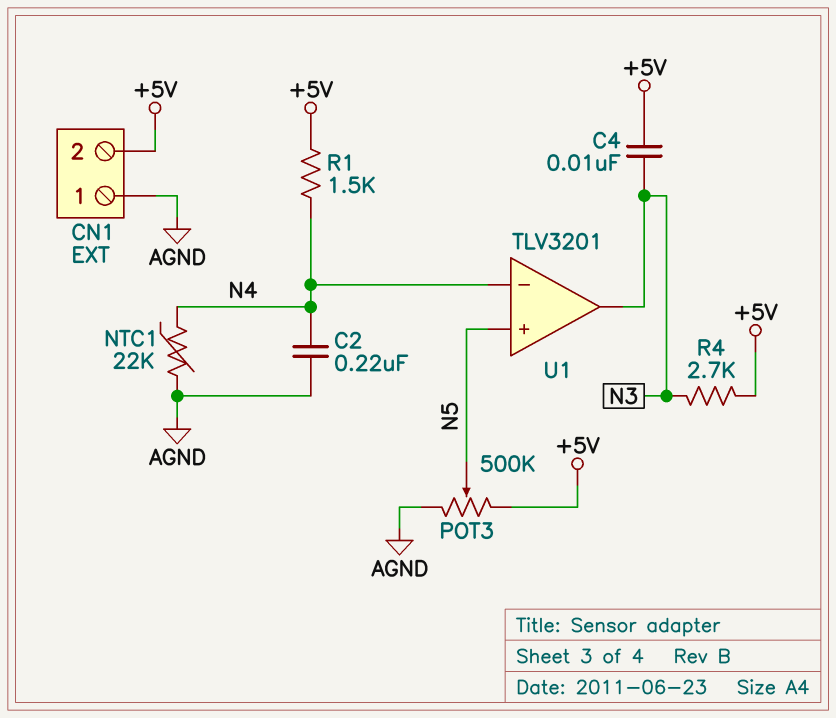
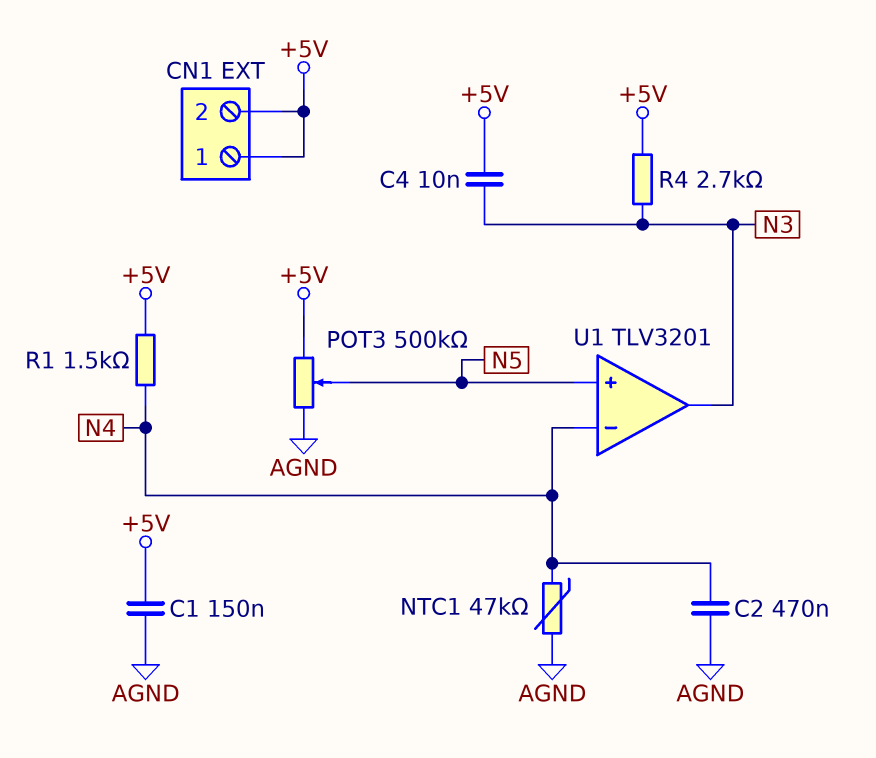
C1: none -> 150nF (+5V, AGND)
C2: 220nF (AGND, N4) -> 470nF (AGND, N4)
CN1 pin 1: AGND -> +5V
NTC1: 22k (AGND, N4) -> 47k (AGND, N4)

